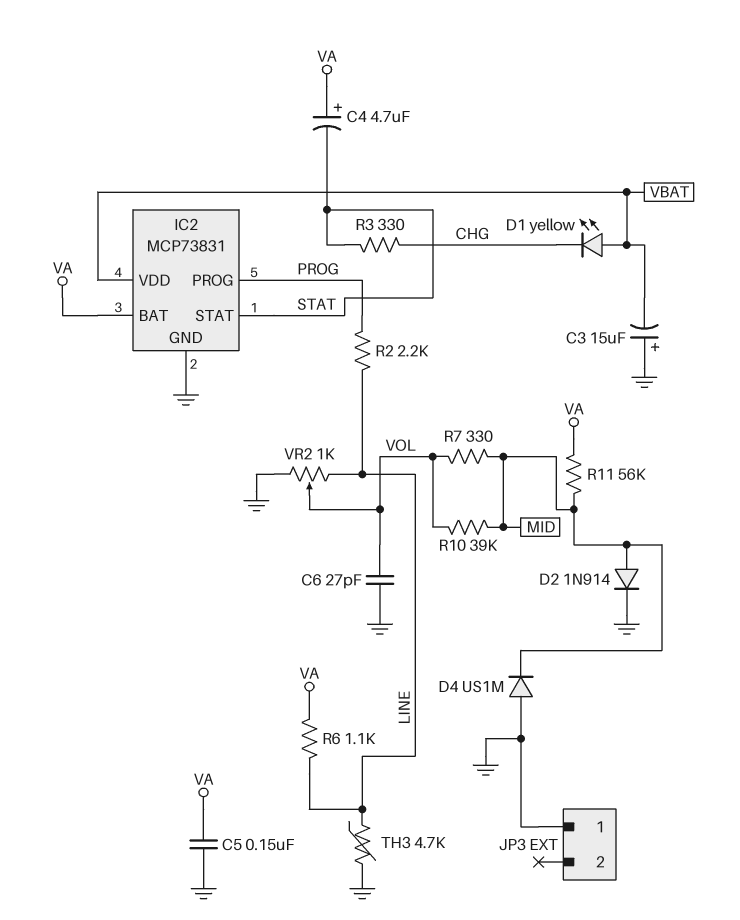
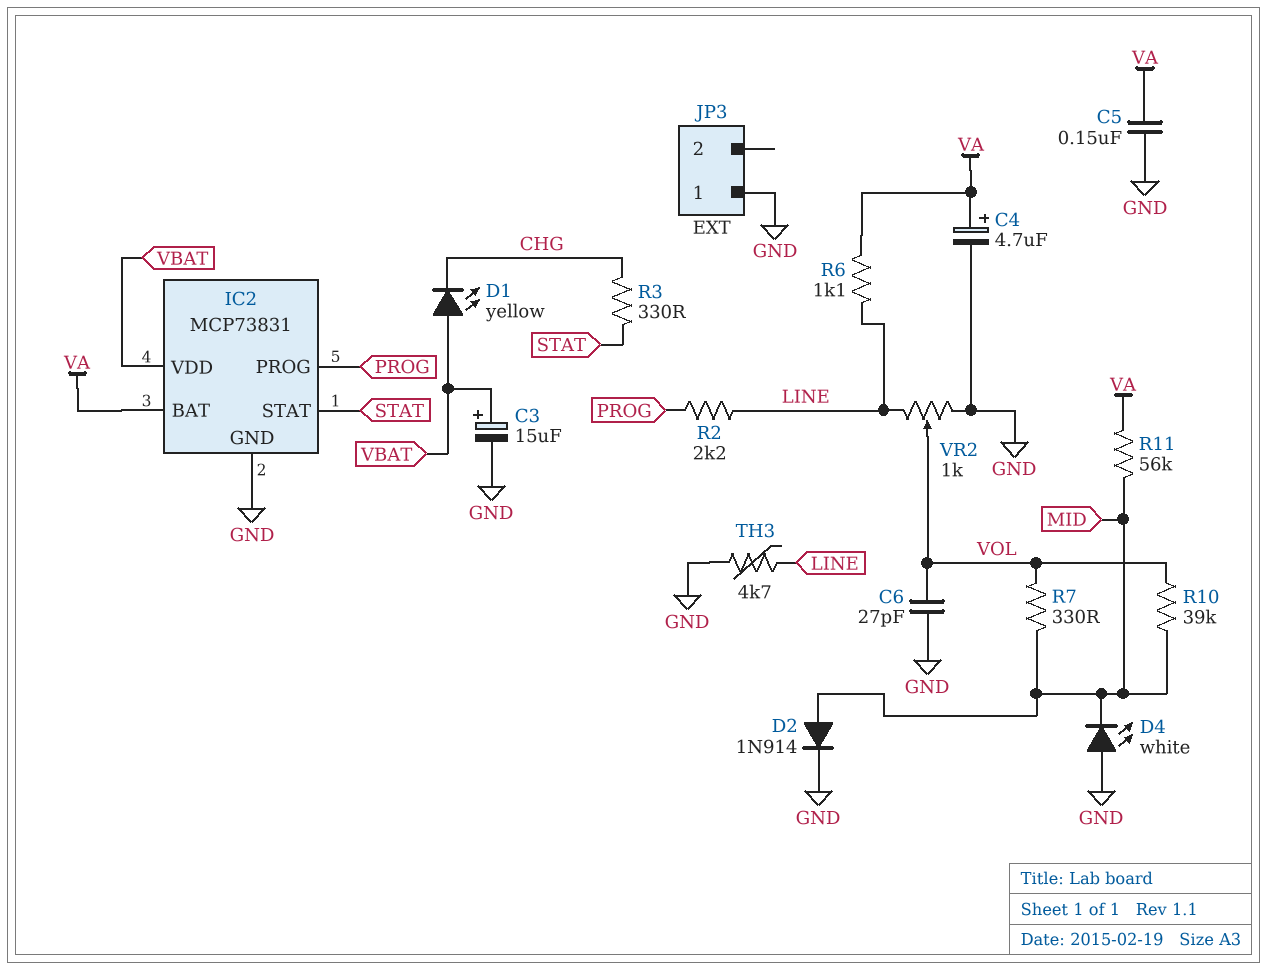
C3: 15uF (plus GND, minus VBAT) -> 15uF (plus VBAT, minus GND)
C4: 4.7uF (plus VA, minus STAT) -> 4.7uF (plus VA, minus GND)
D4: diode US1M (A GND, K MID) -> LED white (A GND, K MID)

